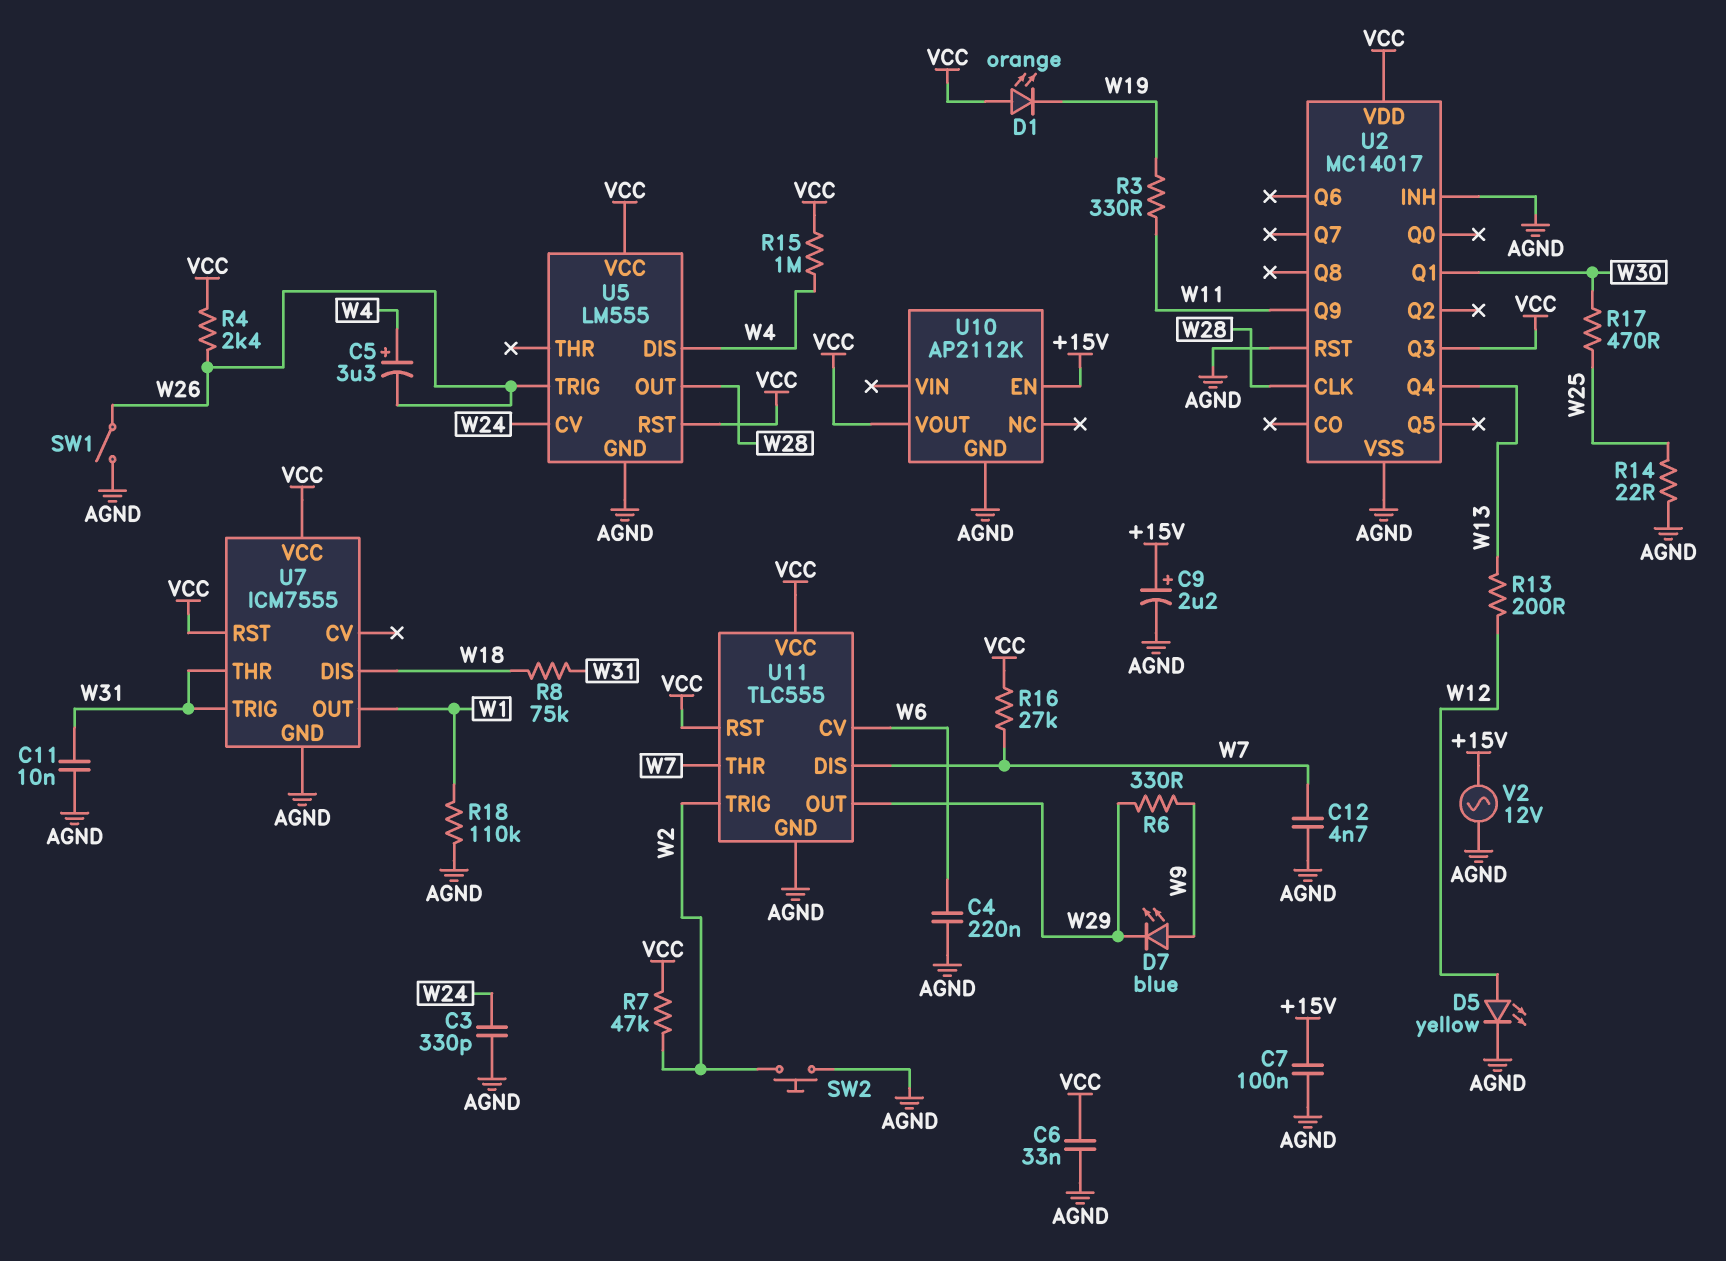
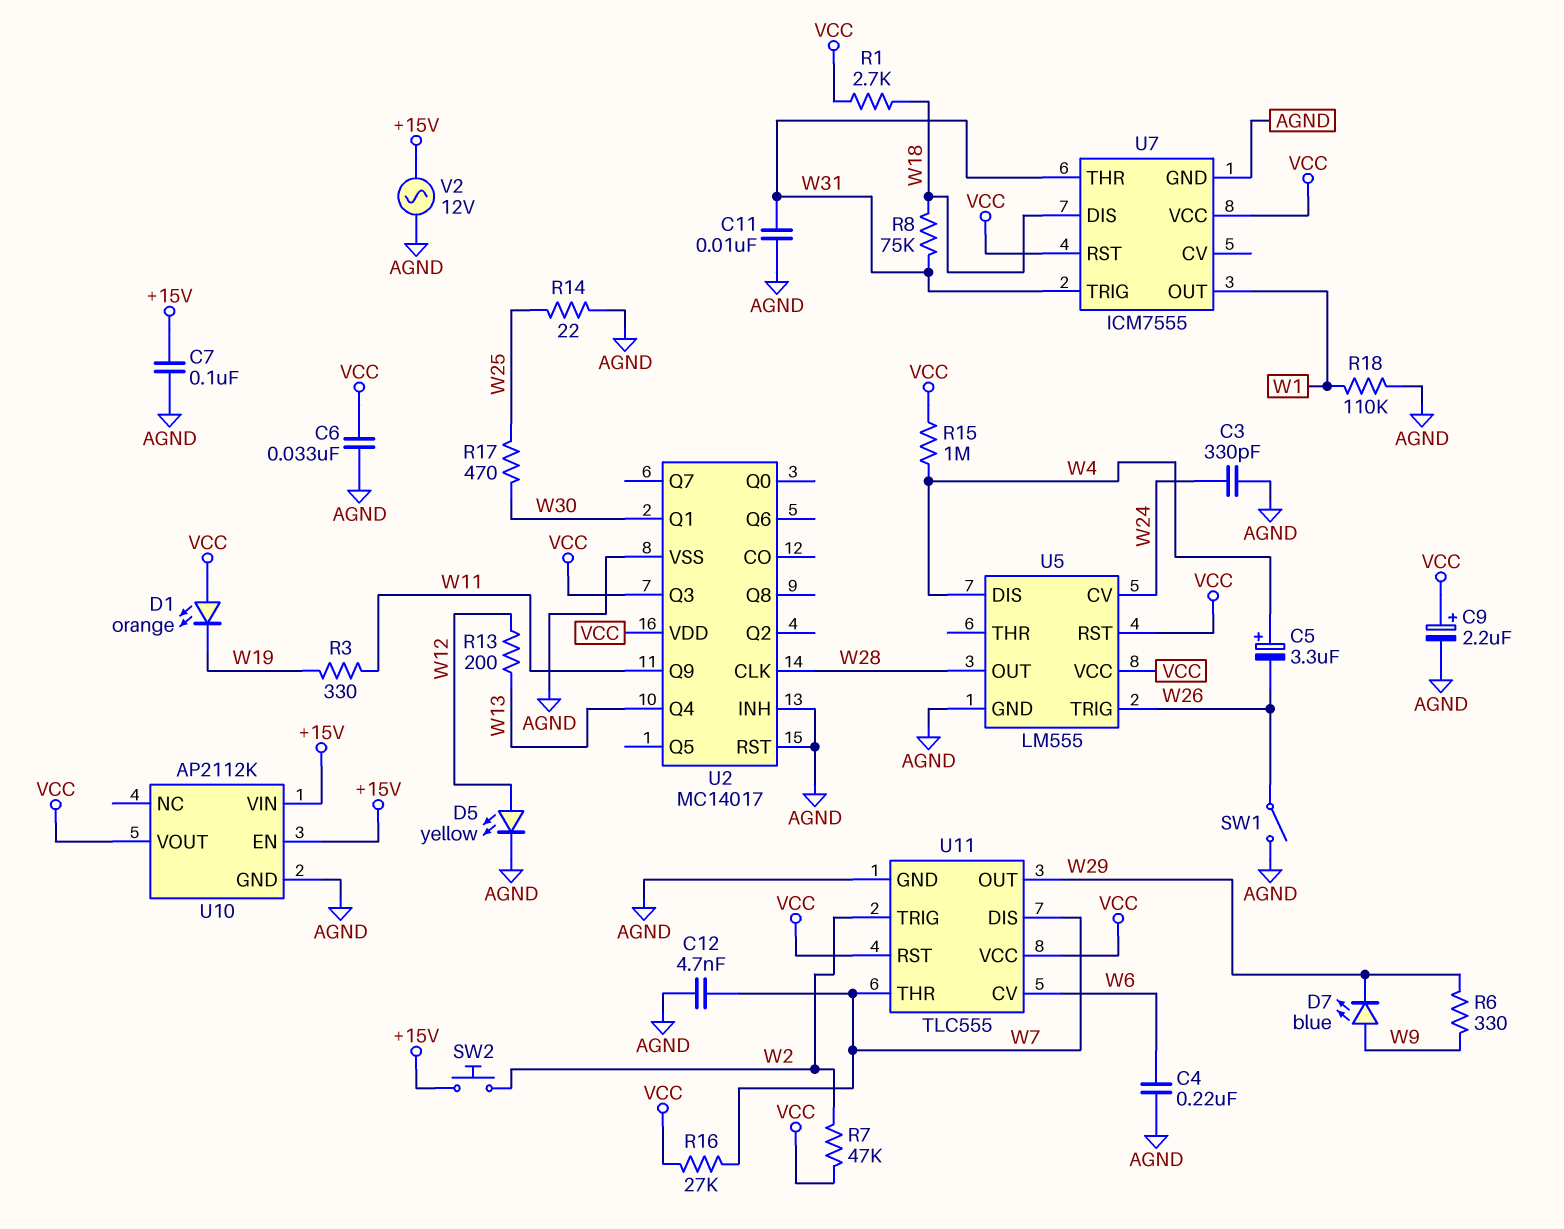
C9: 2.2uF (plus +15V, minus AGND) -> 2.2uF (plus VCC, minus AGND)
R1: none -> 2.7k (VCC, W18)
R4: 2.4k (VCC, W26) -> none
SW2: button (AGND, W2) -> button (+15V, W2)
U10 pin VIN: none -> +15V

